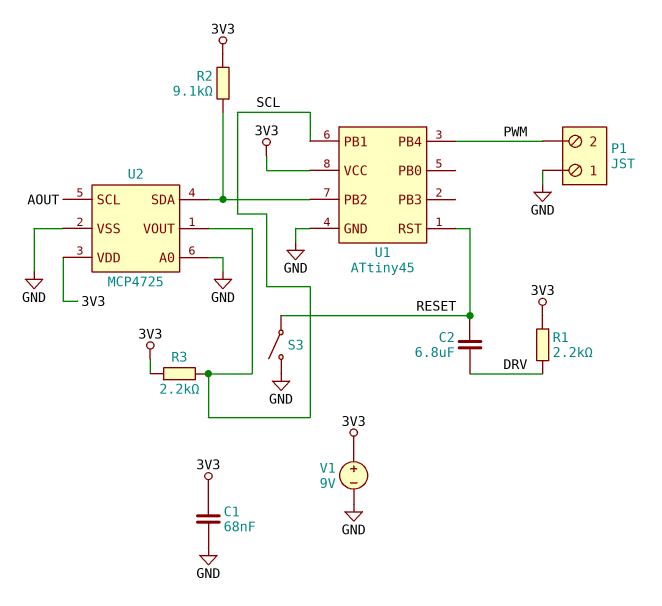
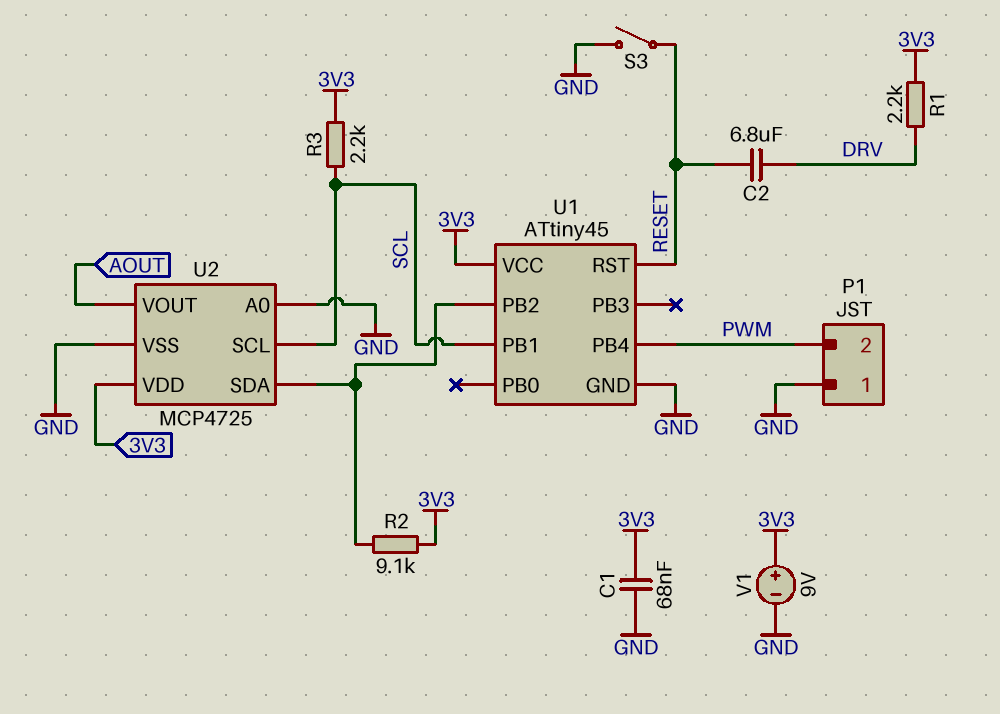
U2 pin SCL: AOUT -> SCL
U2 pin VOUT: SCL -> AOUT

